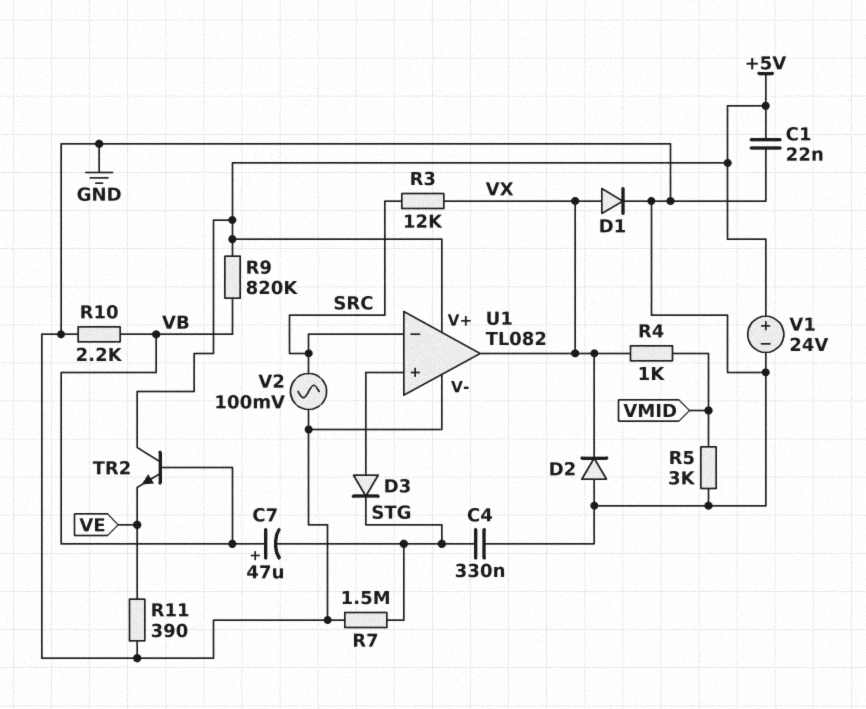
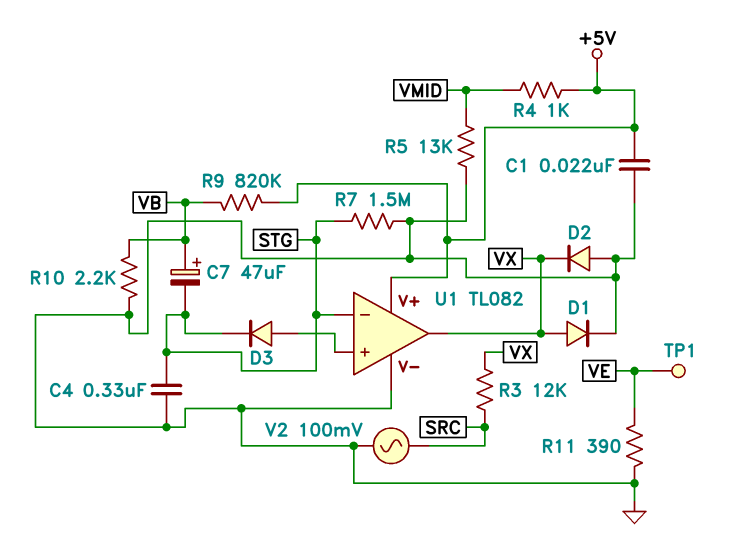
R4: 1k (VMID, VX) -> 1k (+5V, VMID)
R5: 3k (GND, VMID) -> 13k (GND, VMID)
TP1: none -> test point (VE)
TR2: NPN (B VB, C +5V, E VE) -> none
U1 pin in-: SRC -> STG
V1: 24V (plus +5V, minus GND) -> none

